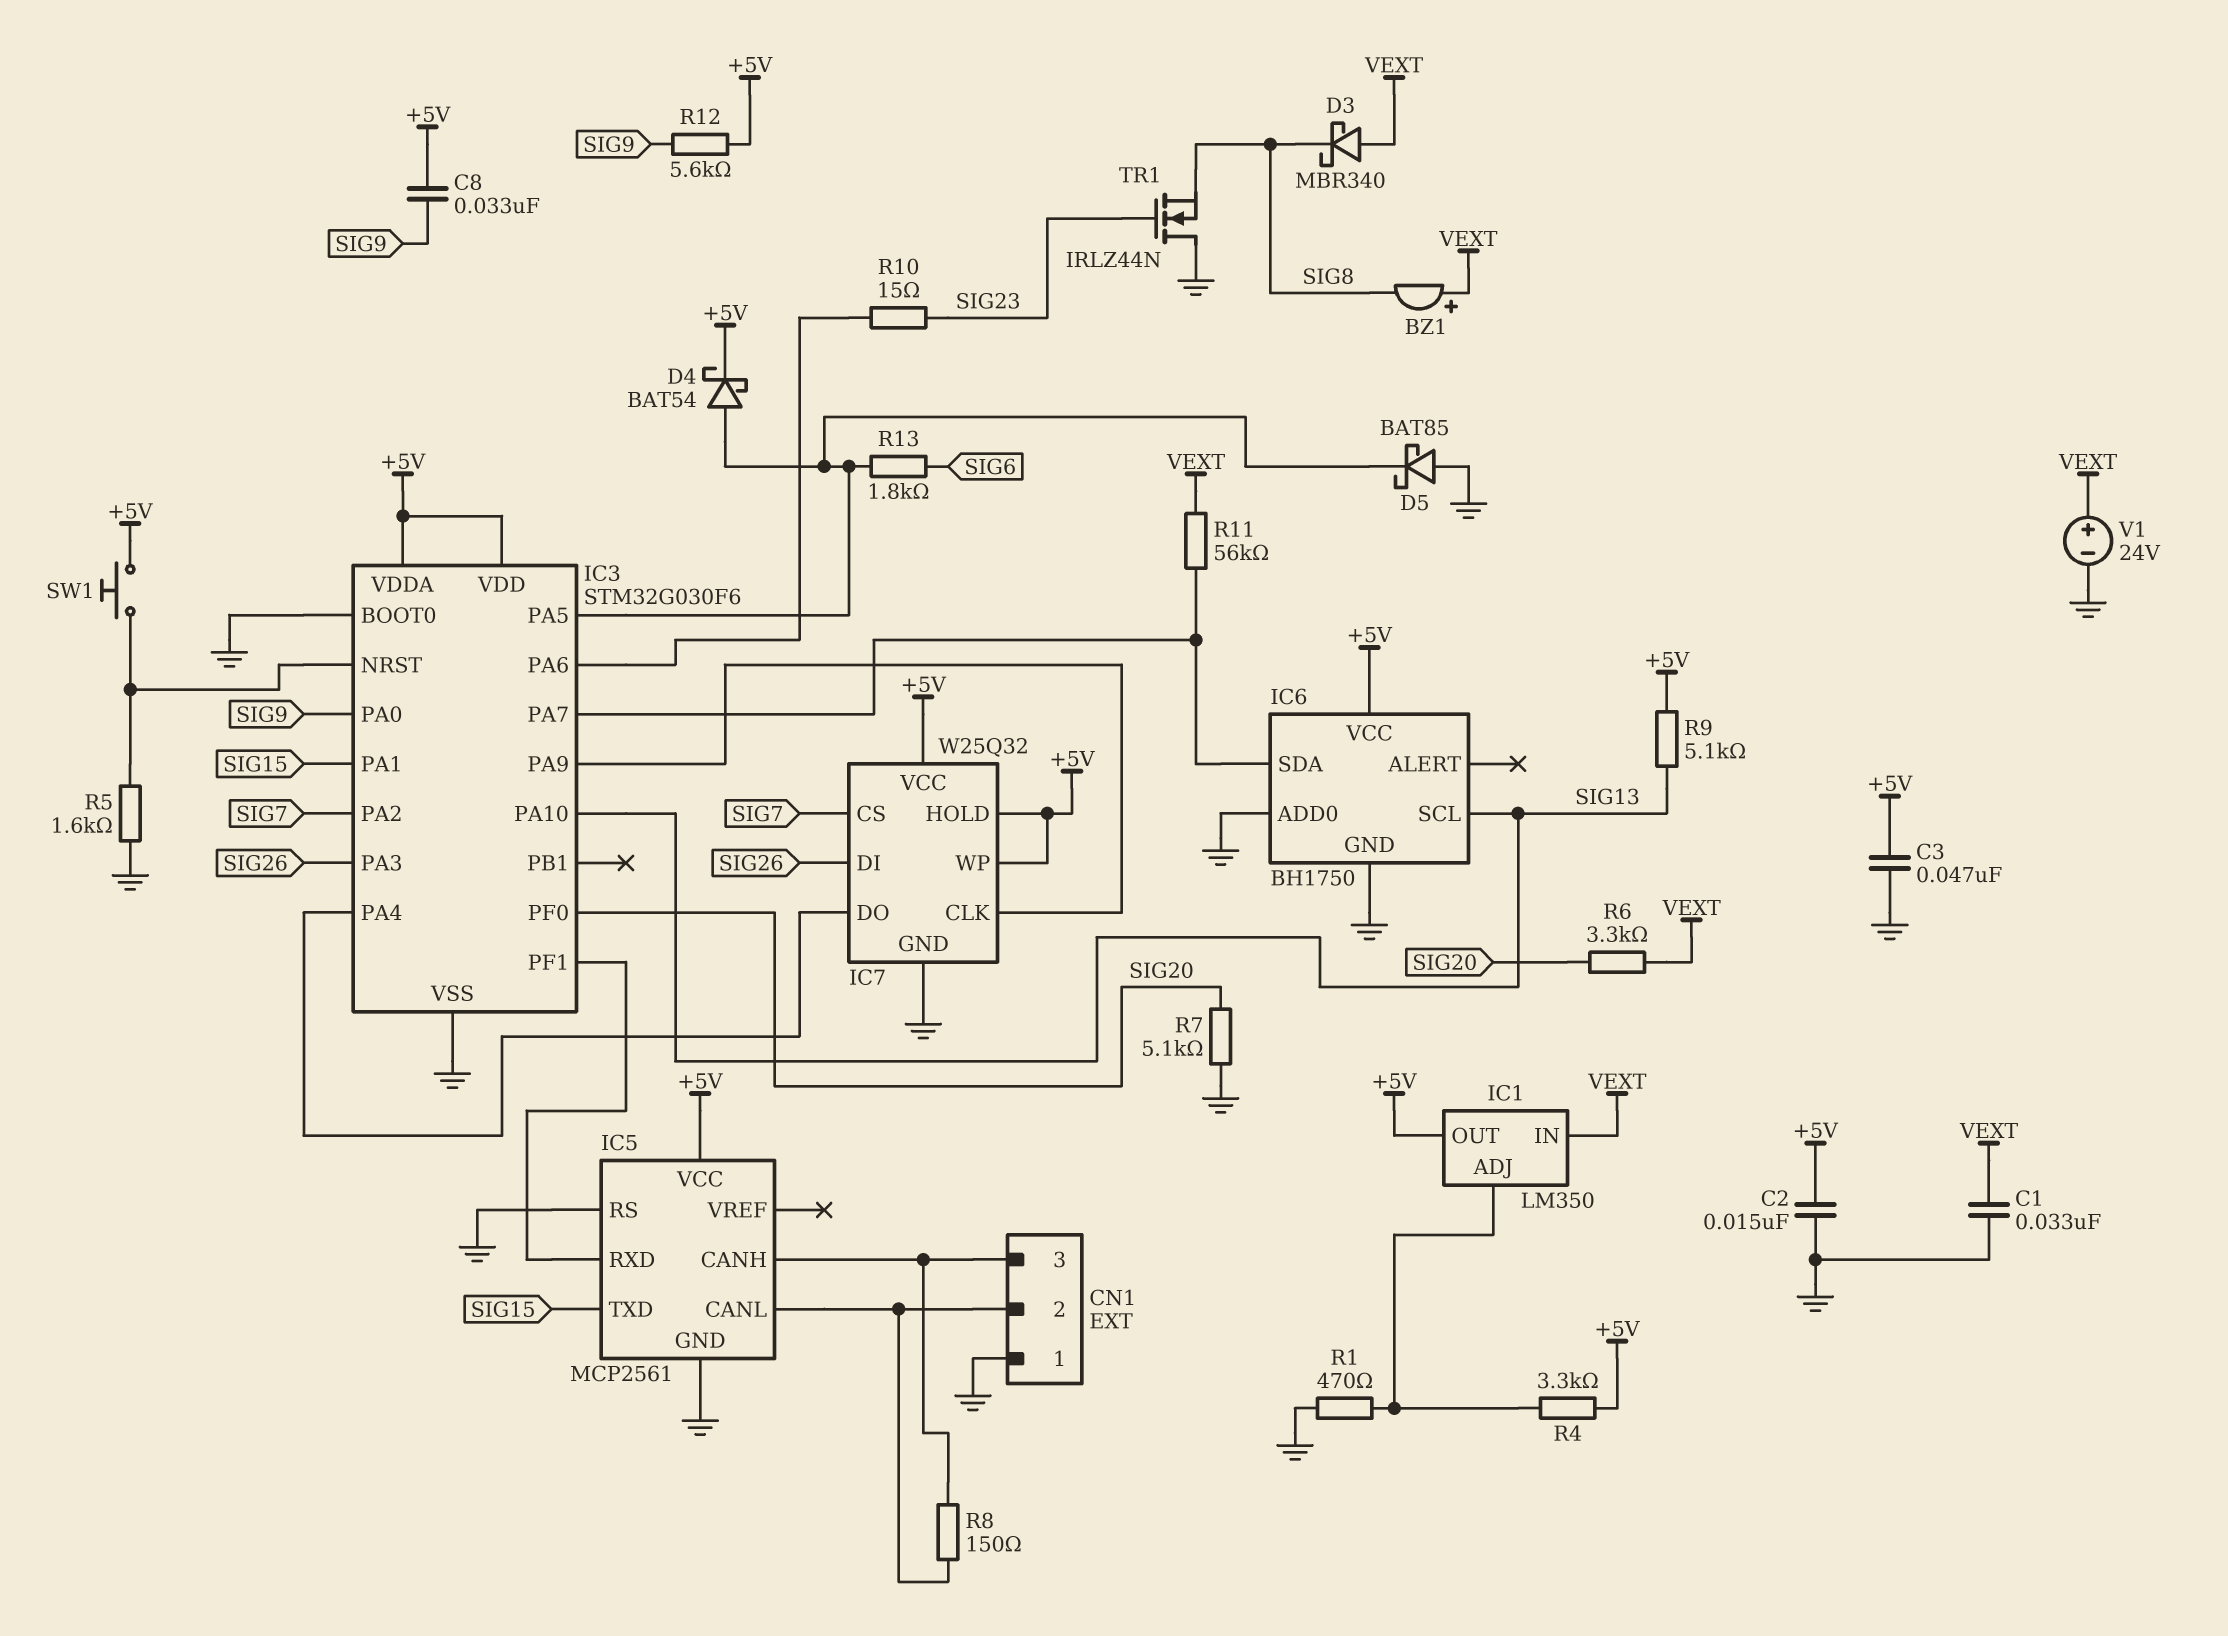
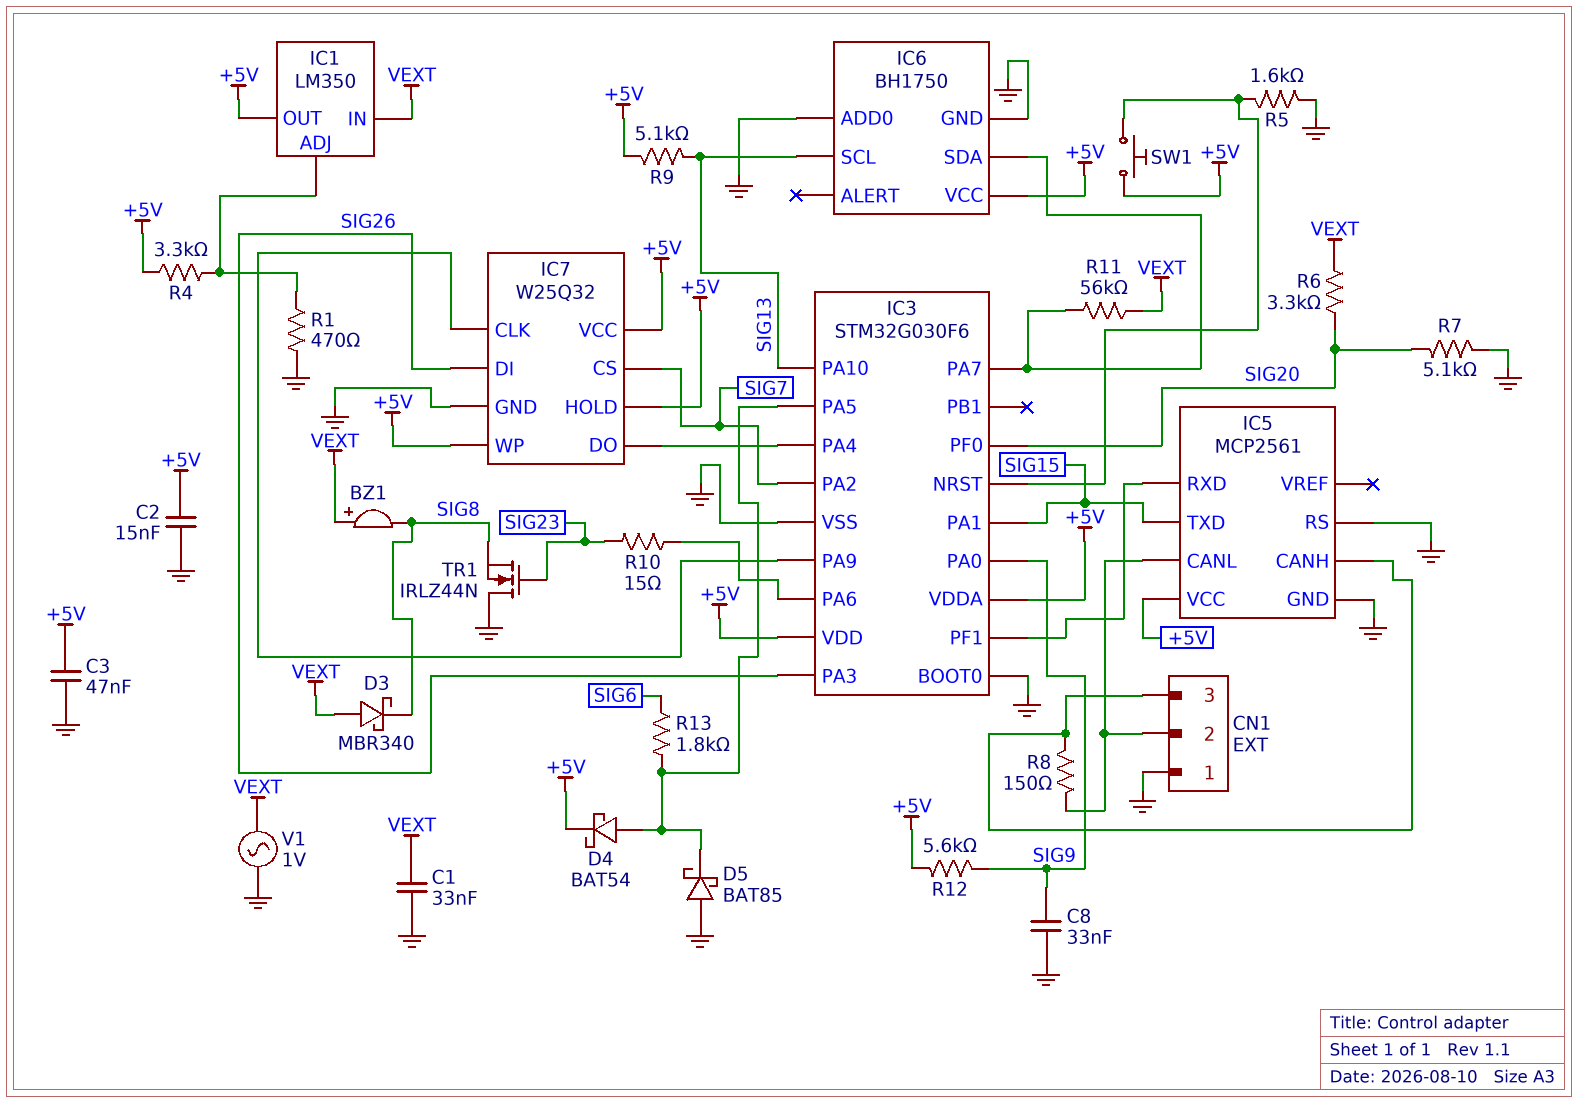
C8: 33nF (+5V, SIG9) -> 33nF (GND, SIG9)
V1: 24V (plus VEXT, minus GND) -> AC 1V (GND, VEXT)

